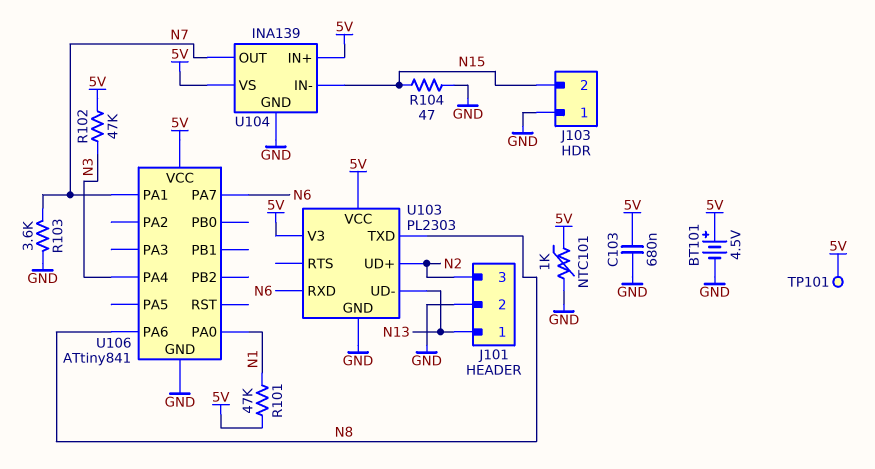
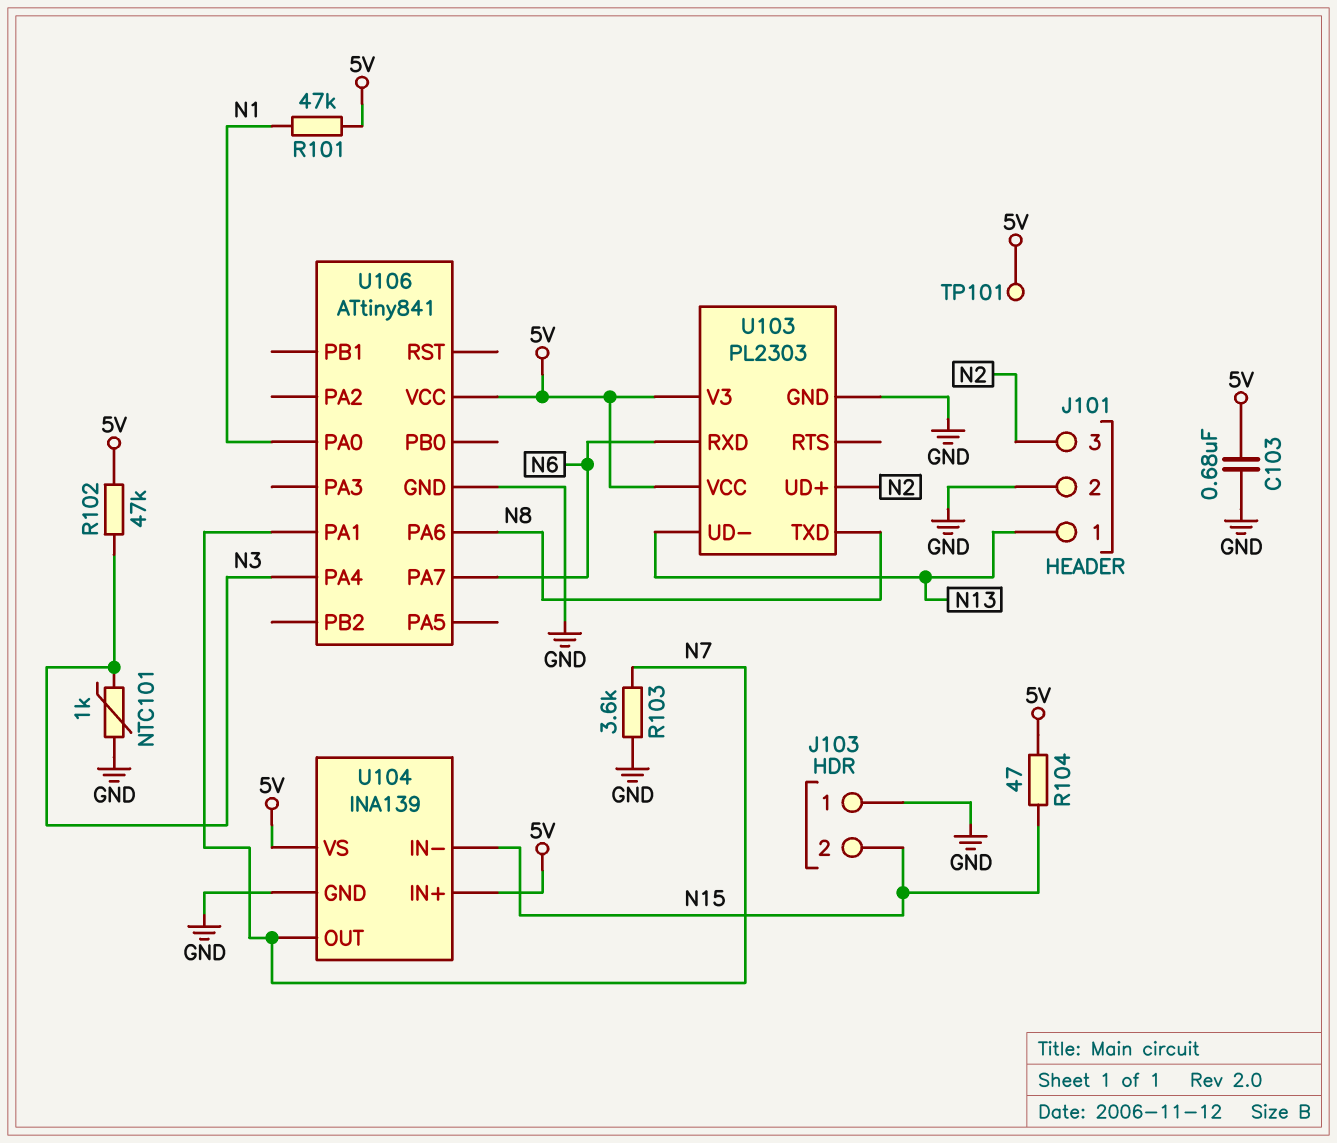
BT101: 4.5V (plus 5V, minus GND) -> none
NTC101: 1k (5V, GND) -> 1k (GND, N3)
R104: 47 (GND, N15) -> 47 (5V, N15)

